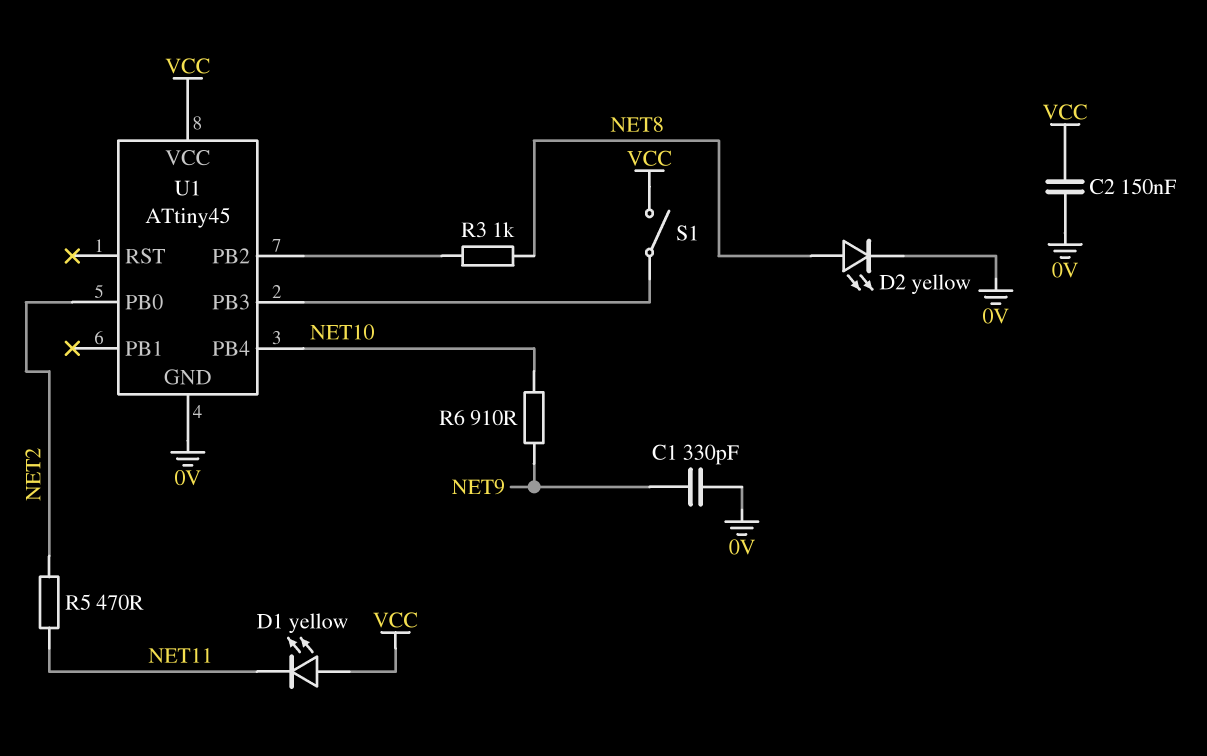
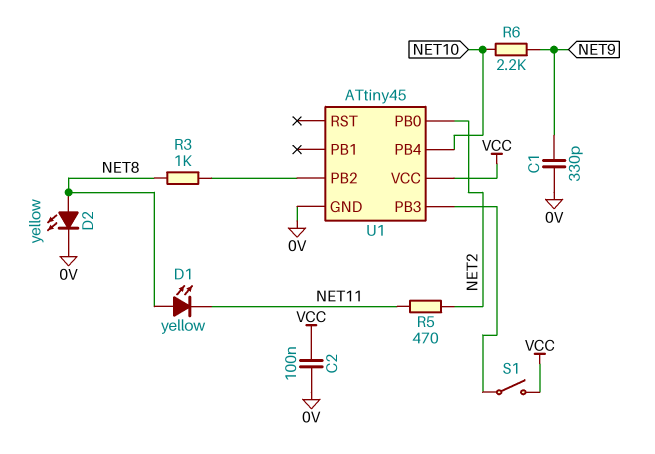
C2: 150nF (0V, VCC) -> 100nF (0V, VCC)
D1: LED yellow (A VCC, K NET11) -> LED yellow (A NET8, K NET11)
R6: 910 (NET9, NET10) -> 2.2k (NET9, NET10)

